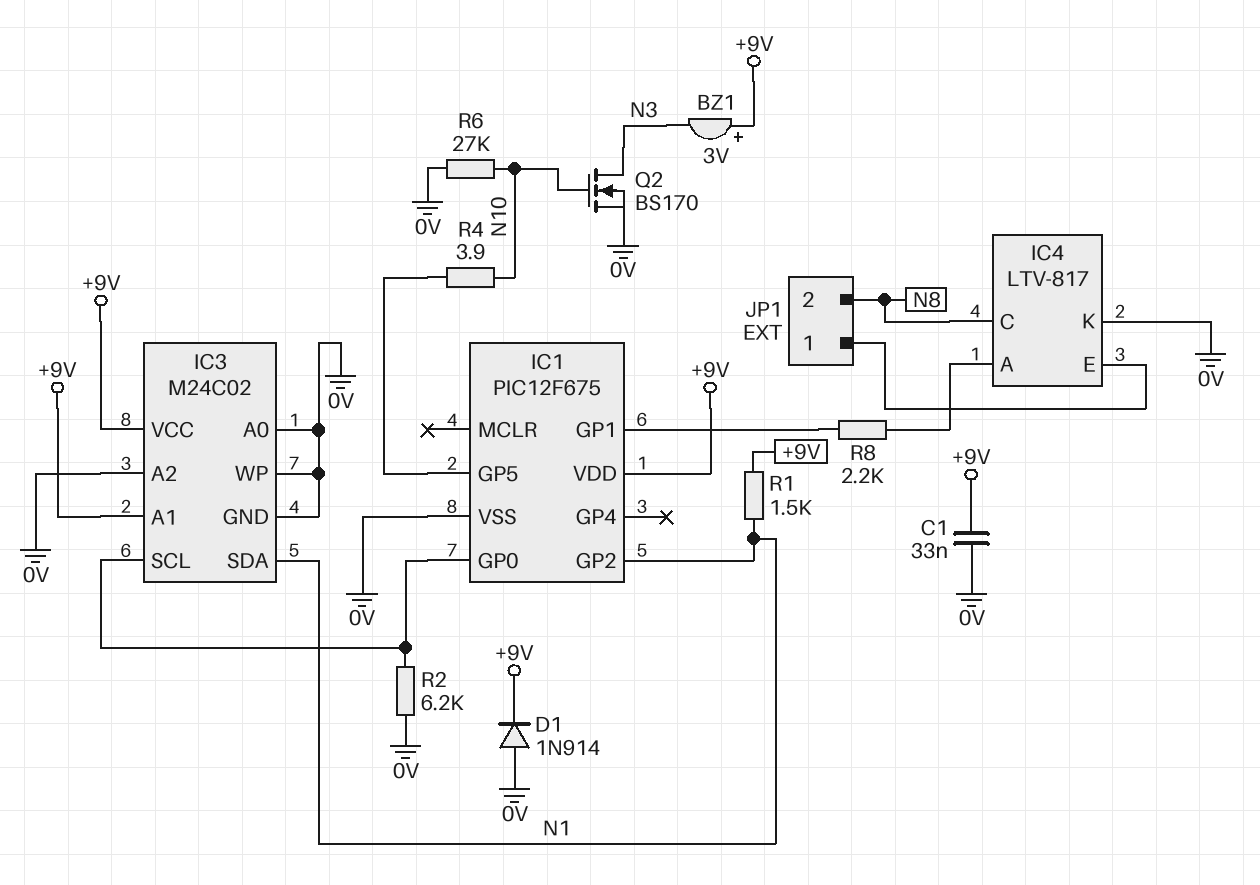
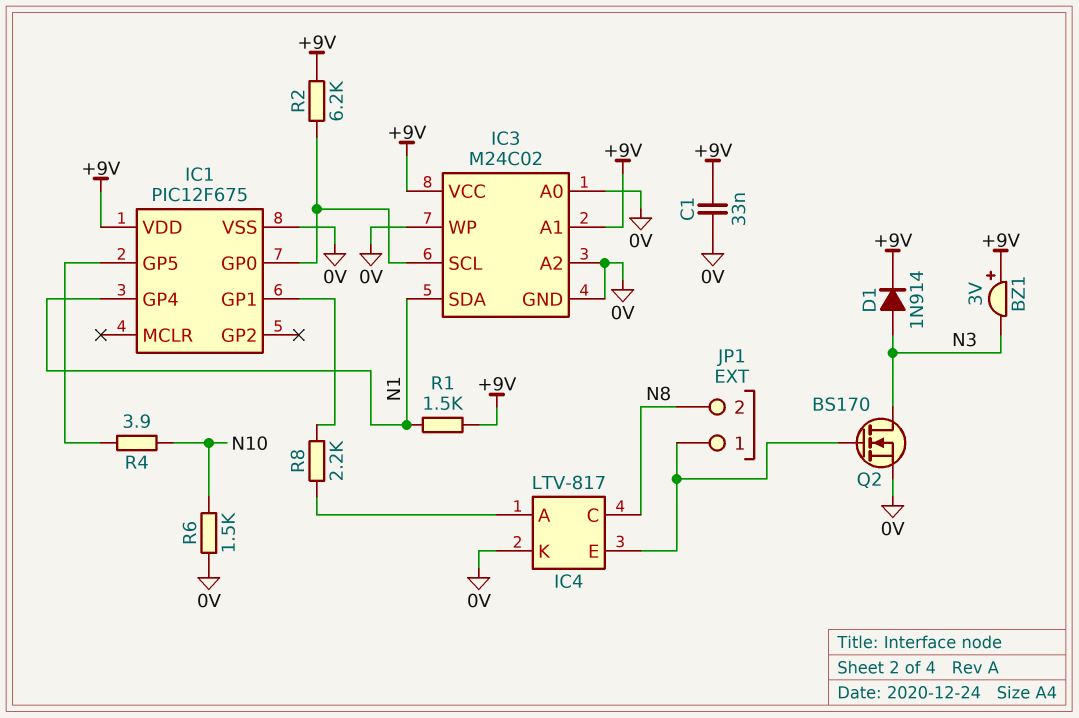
D1: diode 1N914 (A 0V, K +9V) -> diode 1N914 (A N3, K +9V)
IC1 pin GP2: N1 -> none
IC1 pin GP4: none -> N1
Q2: NMOS BS170 (G N10, D N3, S 0V) -> NMOS BS170 (G IC4/E, D N3, S 0V)
R2: 6.2k (0V, IC1/GP0) -> 6.2k (+9V, IC1/GP0)
R6: 27k (0V, N10) -> 1.5k (0V, N10)

